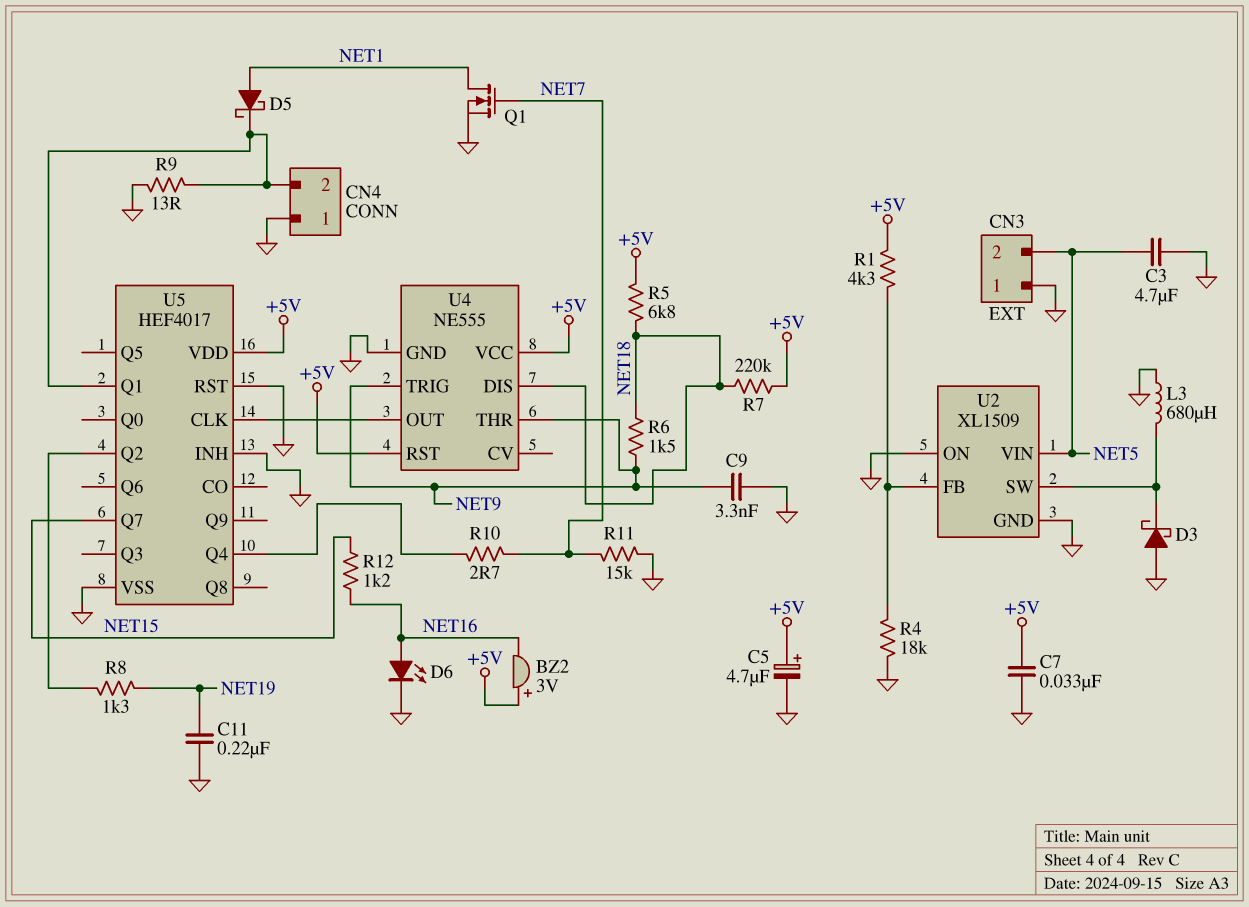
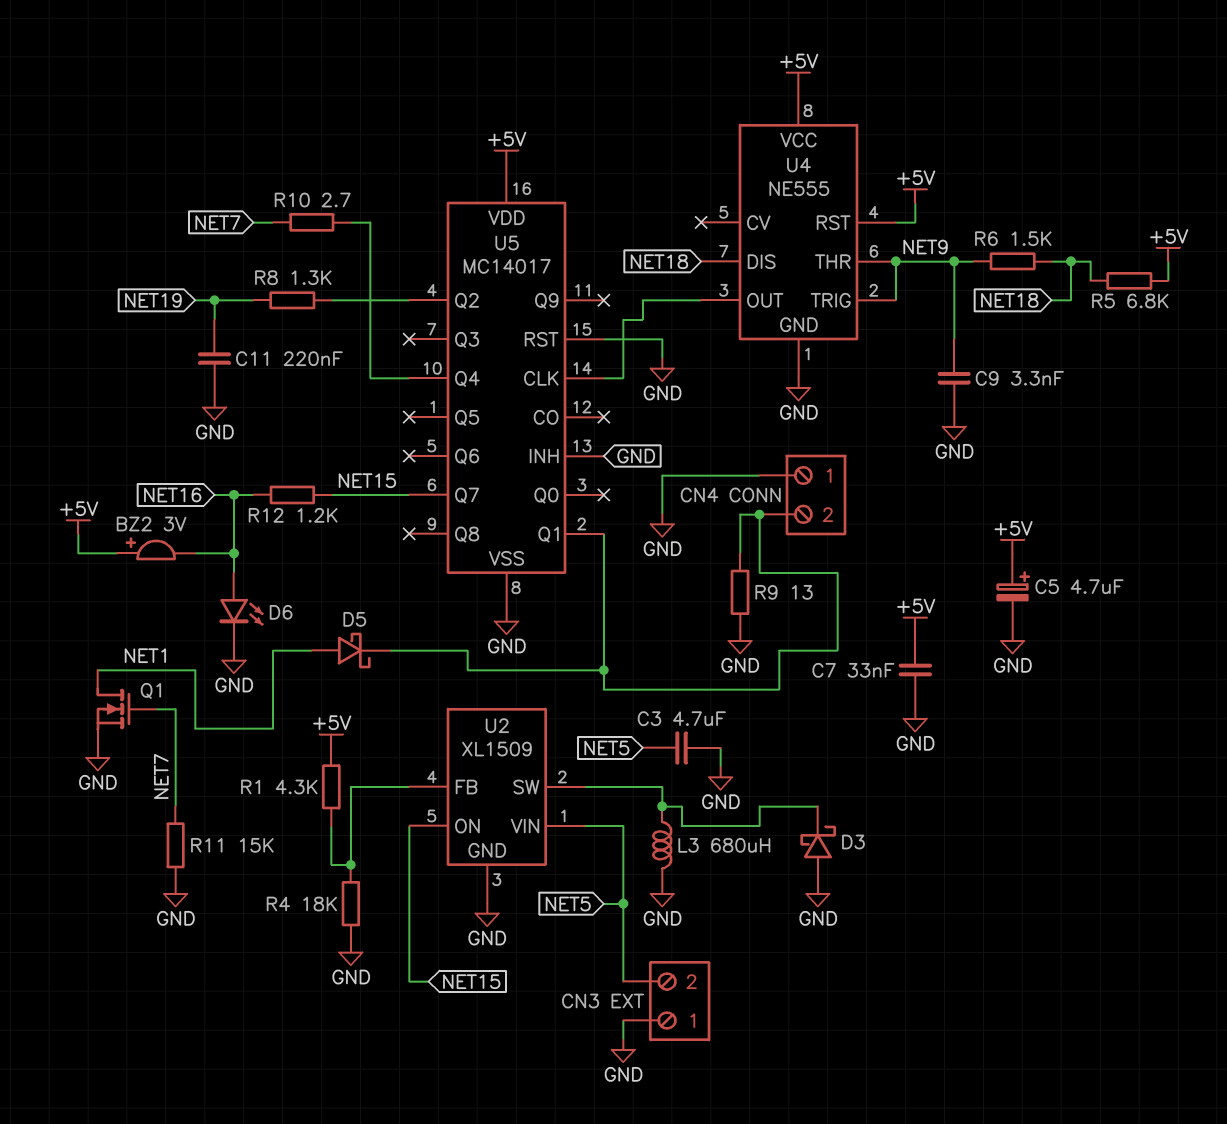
R7: 220k (+5V, NET18) -> none
U2 pin ON: GND -> NET15
U5: HEF4017 -> MC14017

